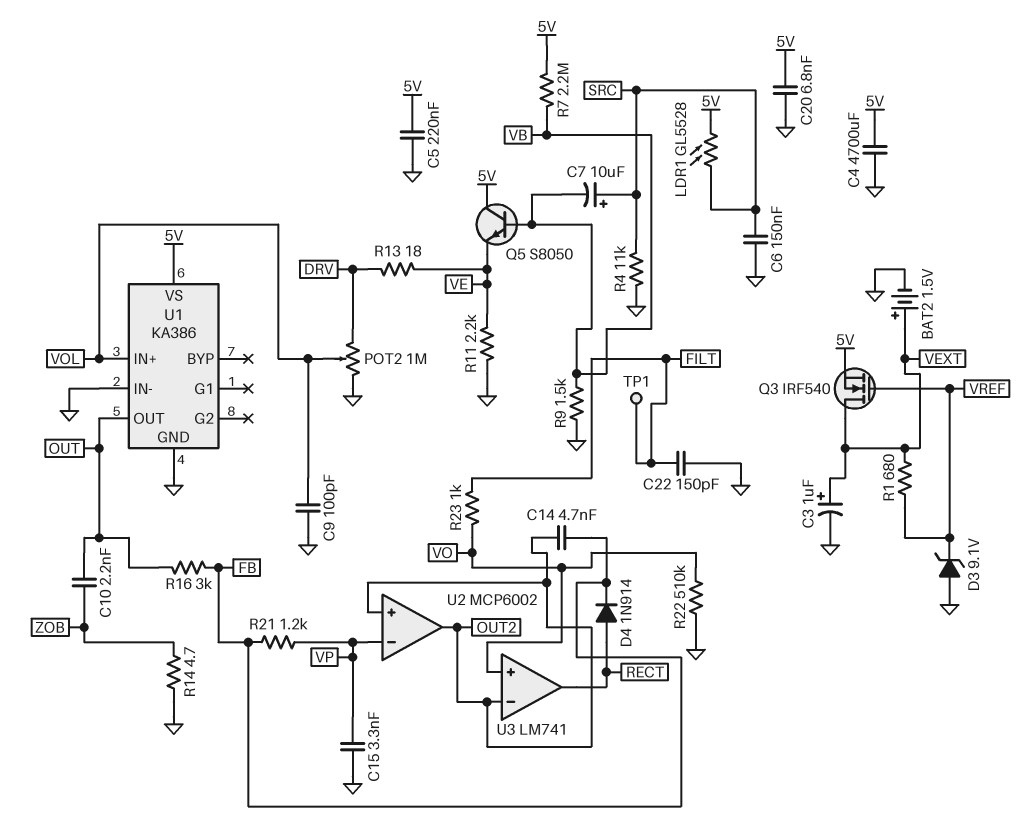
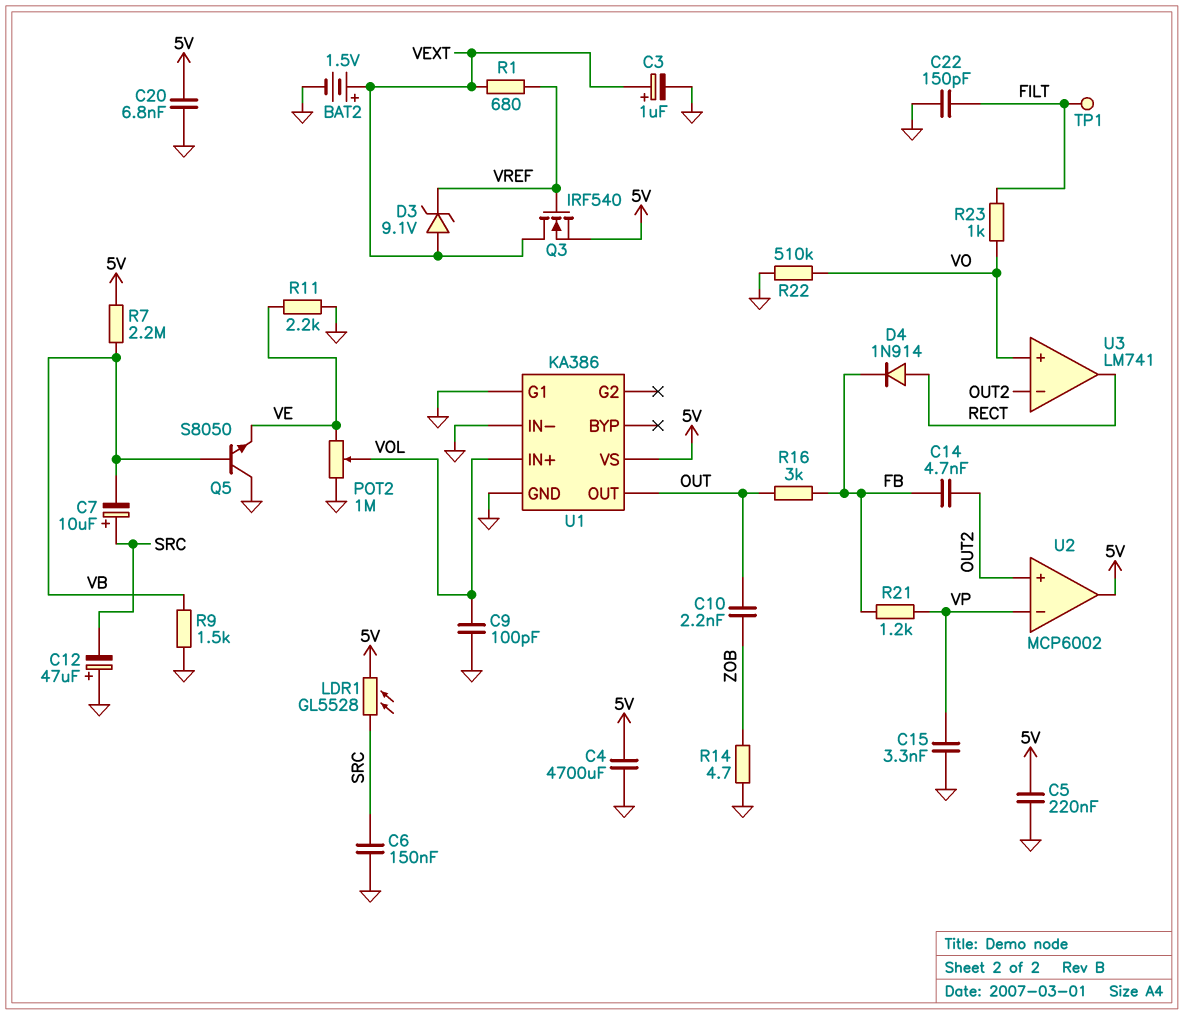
C12: none -> 47uF (plus GND, minus SRC)
D3: zener 9.1V (A GND, K VREF) -> zener 9.1V (A VEXT, K VREF)
POT2: 1M (DRV, GND, wiper VOL) -> 1M (GND, VE, wiper VOL)
Q5: NPN S8050 (B VB, C 5V, E VE) -> NPN S8050 (B VB, C GND, E VE)
R4: 11k (GND, SRC) -> none
R13: 18 (DRV, VE) -> none
U1 pin G1: none -> GND
U2 pin out: OUT2 -> 5V

